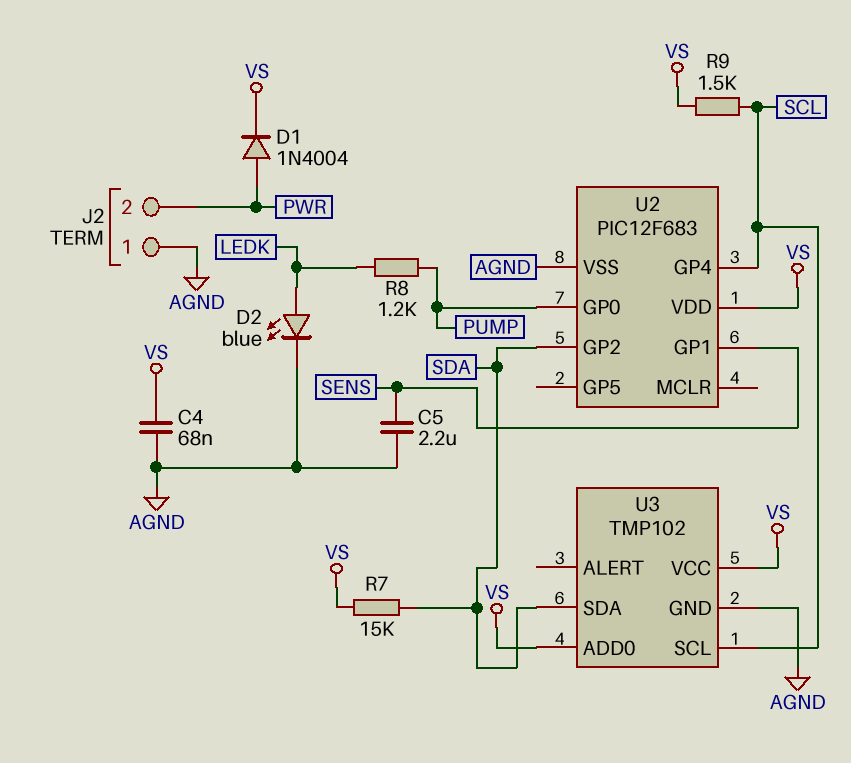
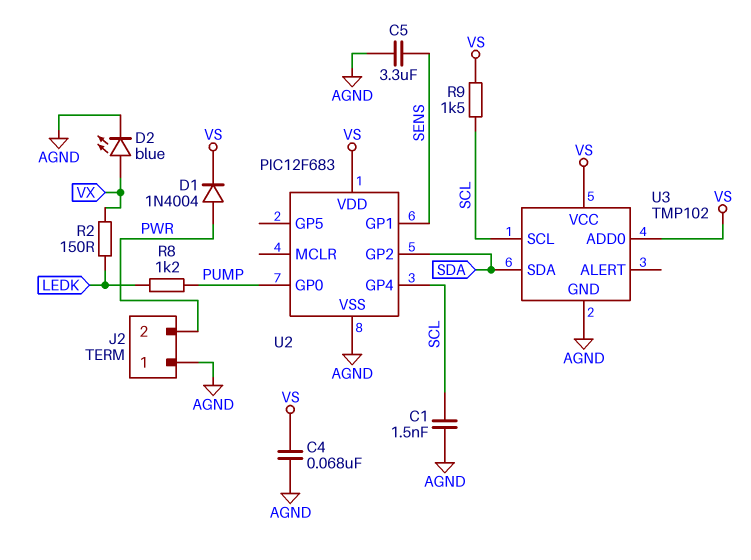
C1: none -> 1.5nF (AGND, SCL)
C5: 2.2uF (AGND, SENS) -> 3.3uF (AGND, SENS)
D2: LED blue (A LEDK, K AGND) -> LED blue (A VX, K AGND)
R2: none -> 150 (LEDK, VX)
R7: 15k (SDA, VS) -> none

